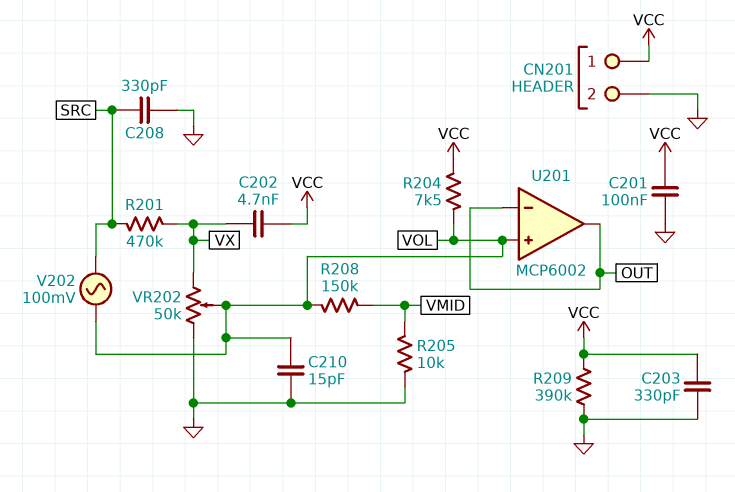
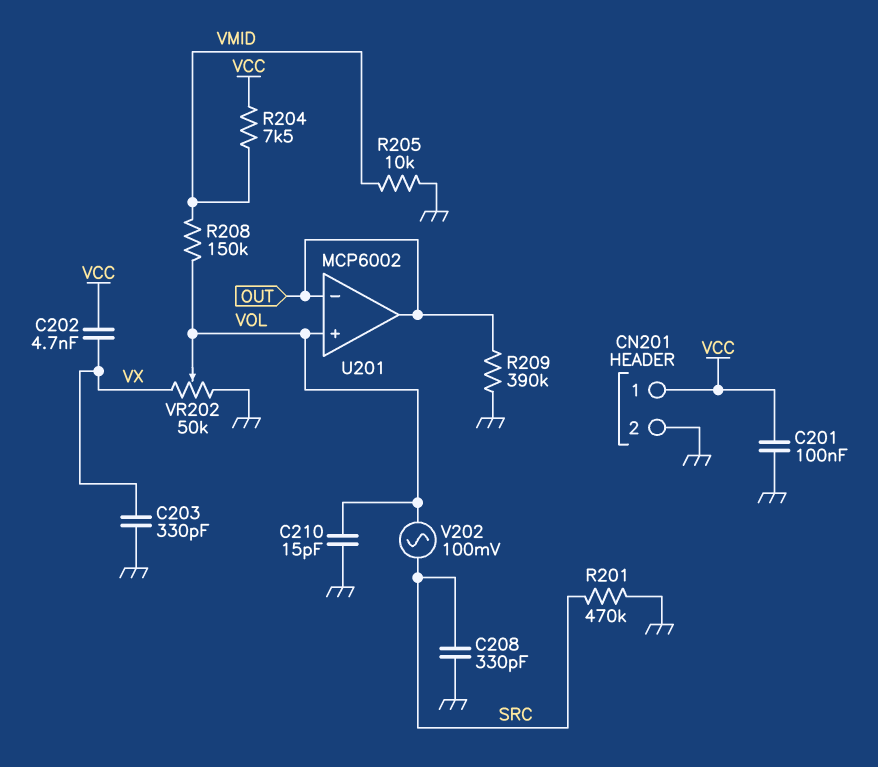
C203: 330pF (GND, VCC) -> 330pF (GND, VX)
R201: 470k (SRC, VX) -> 470k (GND, SRC)
R204: 7.5k (VCC, VOL) -> 7.5k (VCC, VMID)
R209: 390k (GND, VCC) -> 390k (GND, OUT)

